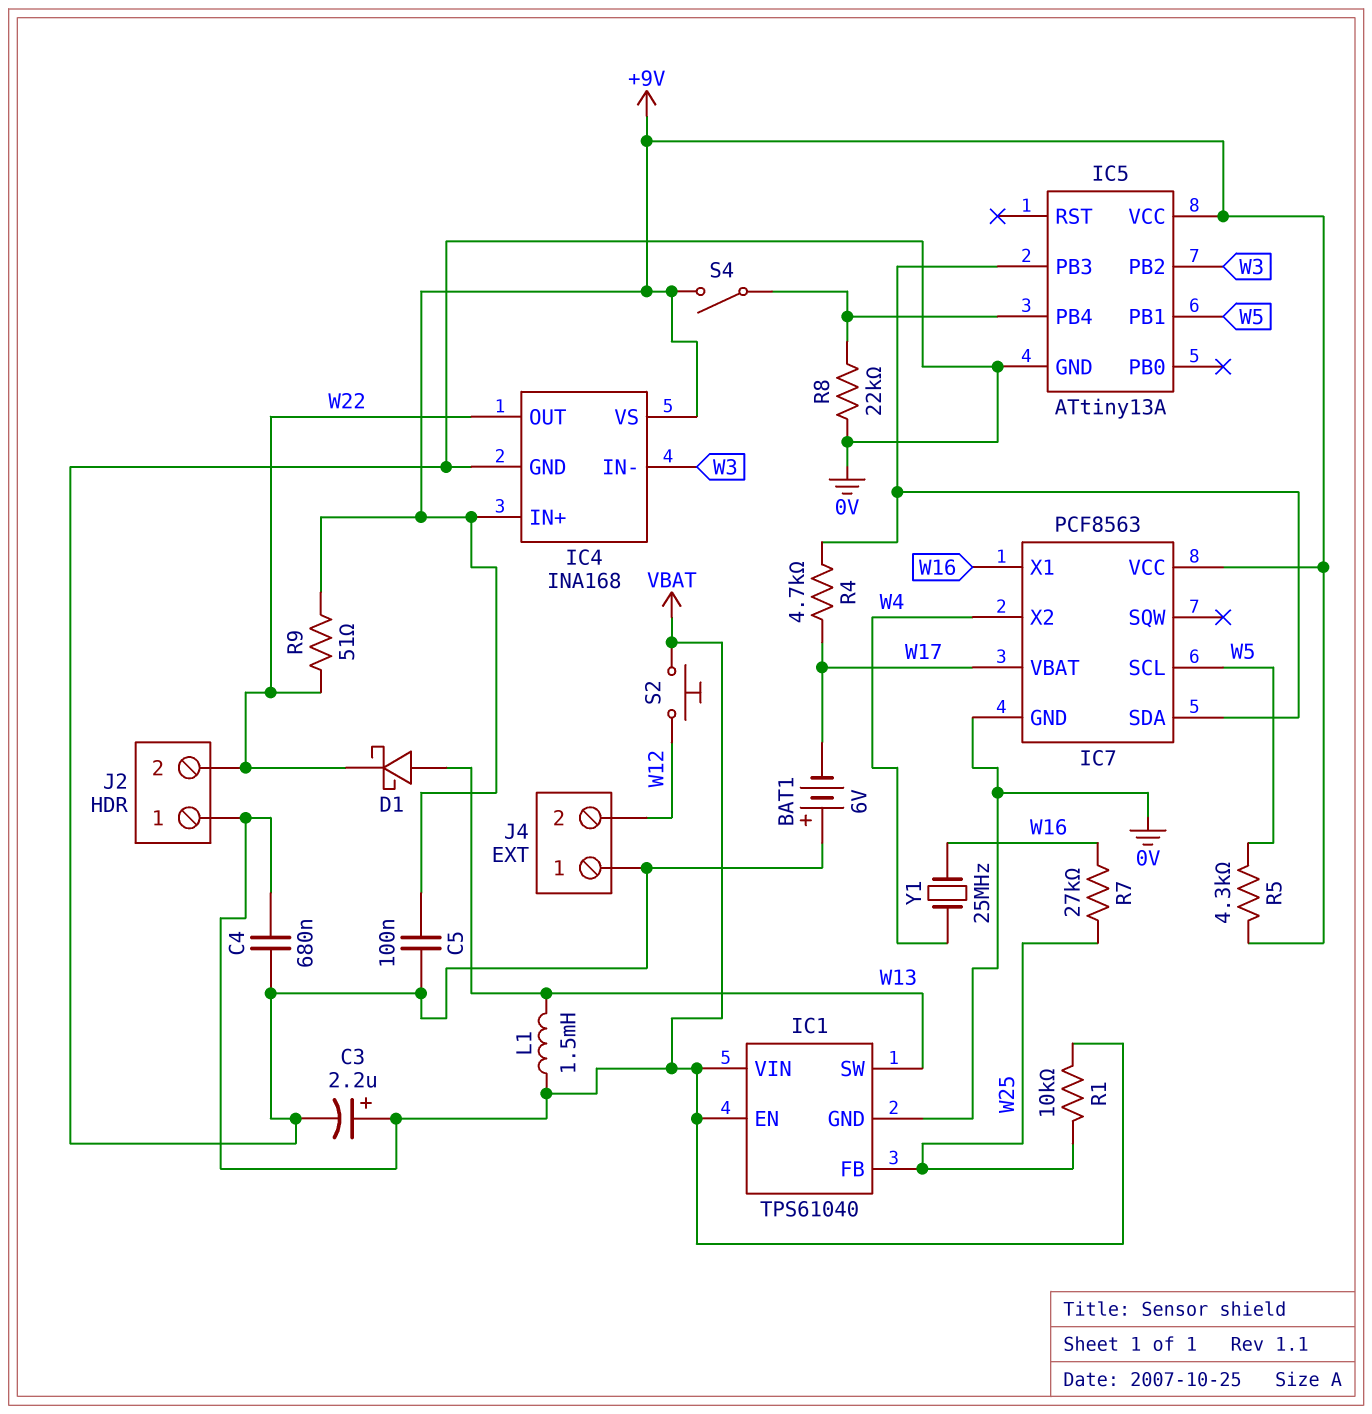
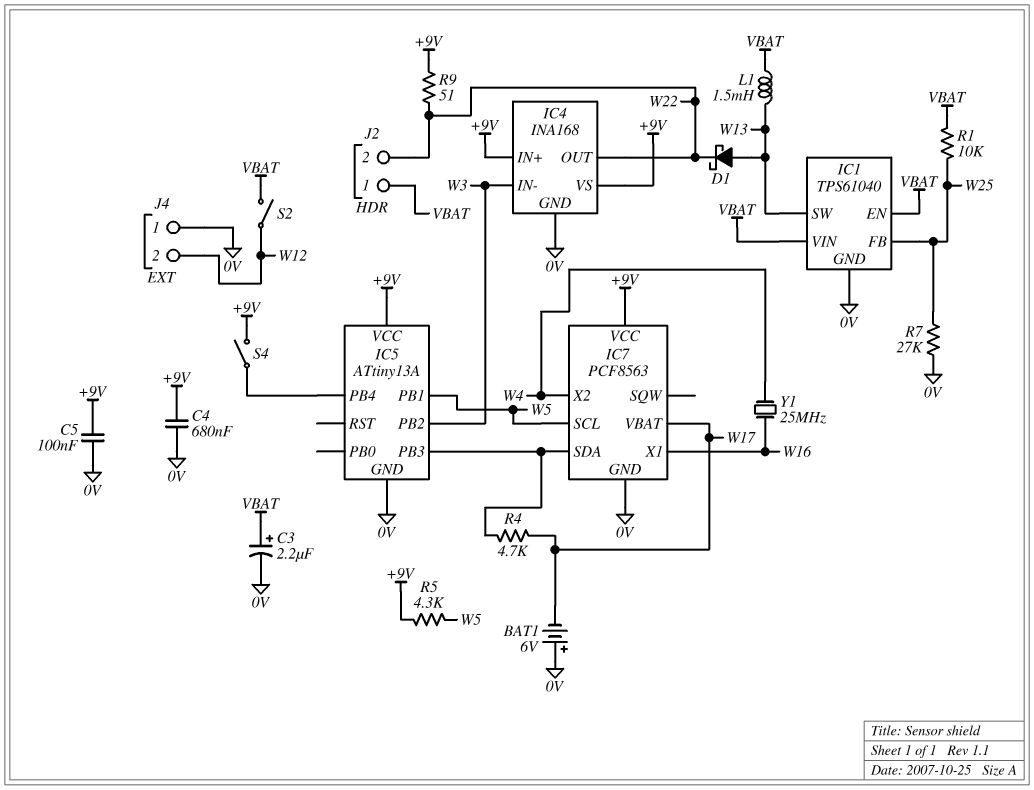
C4: 680nF (0V, VBAT) -> 680nF (+9V, 0V)
R7: 27k (W16, W25) -> 27k (0V, W25)
R8: 22k (0V, IC5/PB4) -> none
S2: button (VBAT, W12) -> switch (VBAT, W12)

